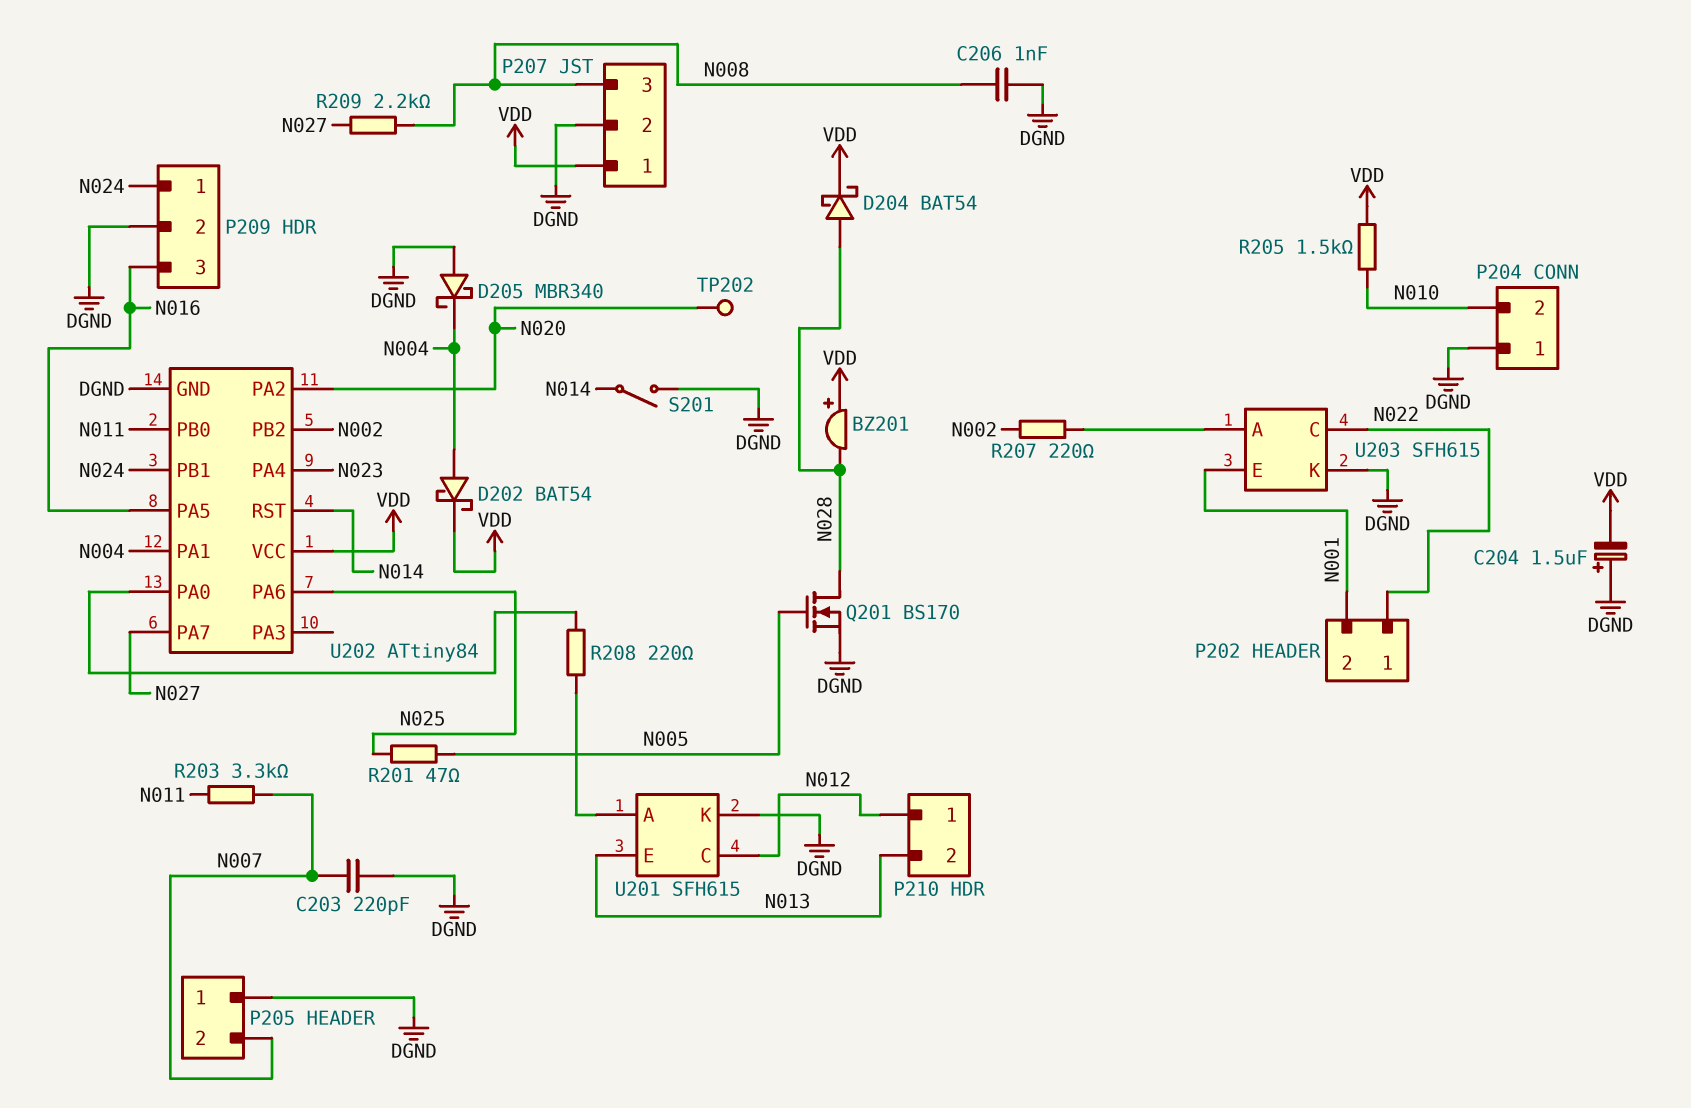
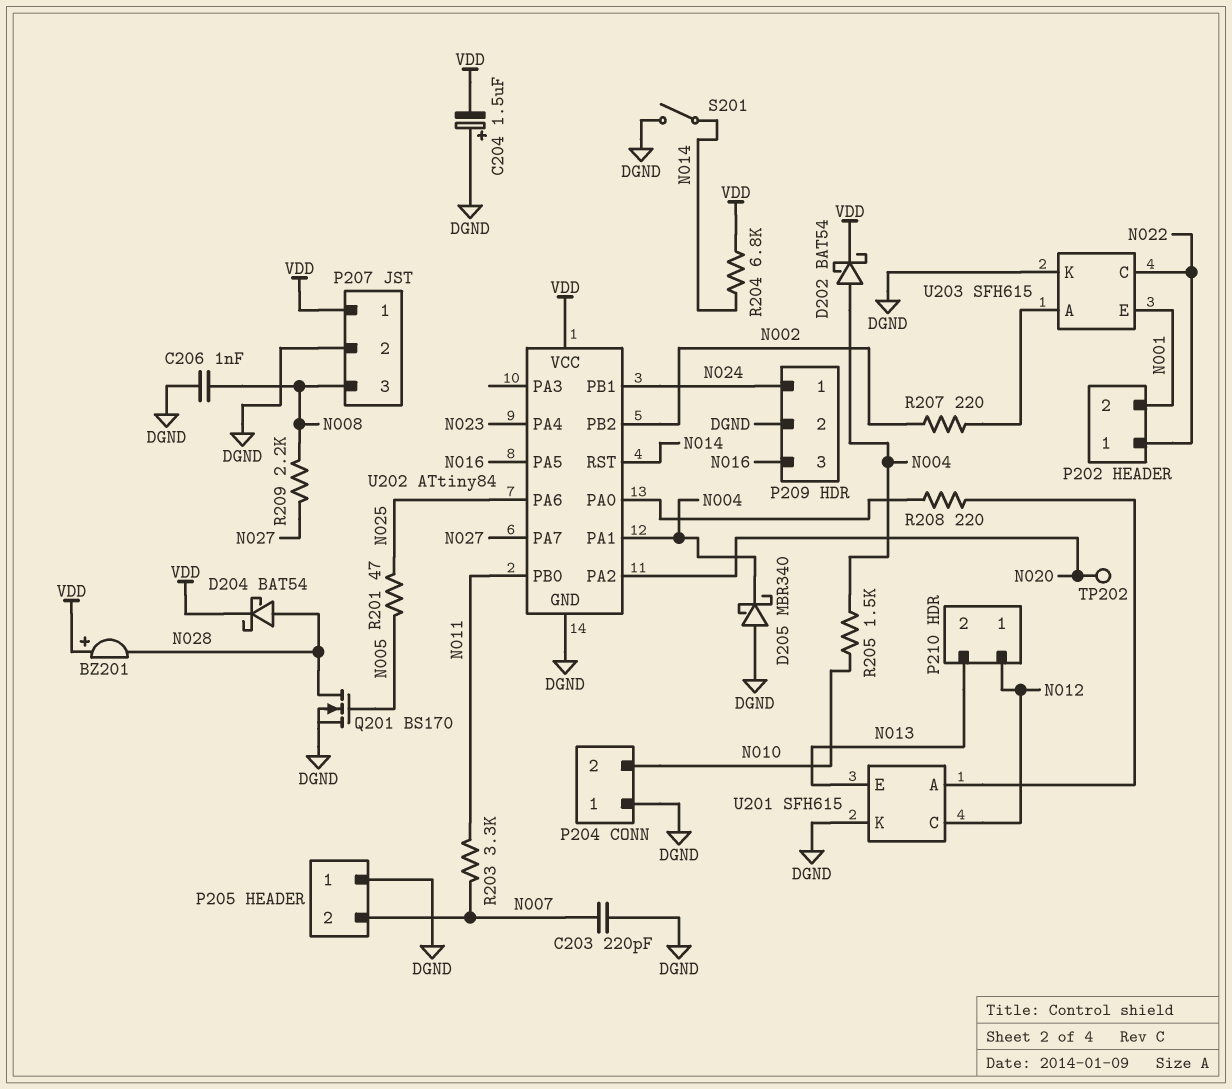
R204: none -> 6.8k (N014, VDD)
R205: 1.5k (N010, VDD) -> 1.5k (N004, N010)

